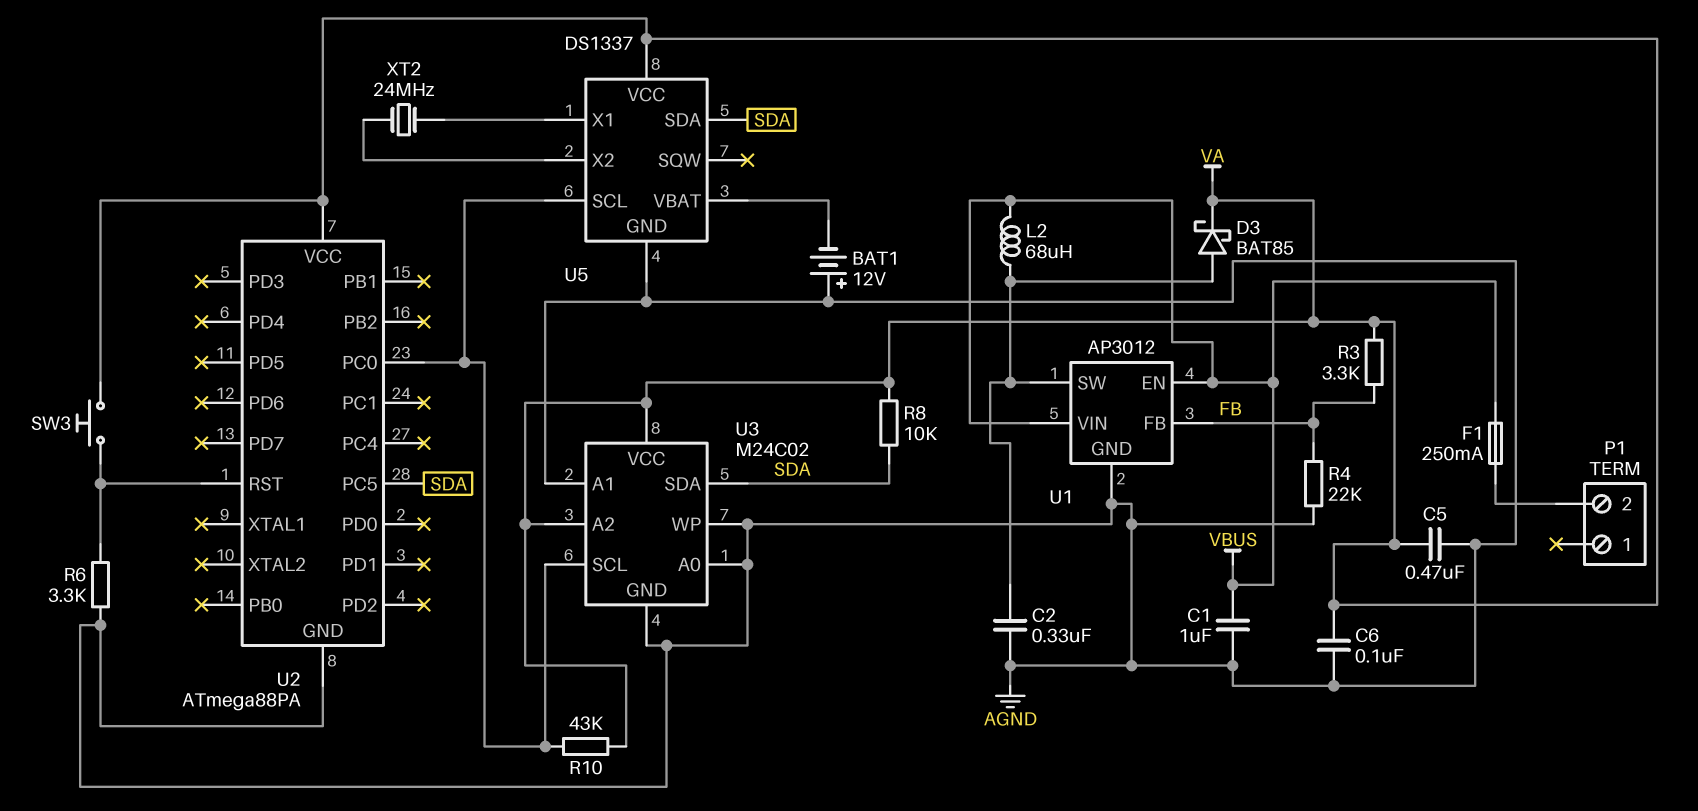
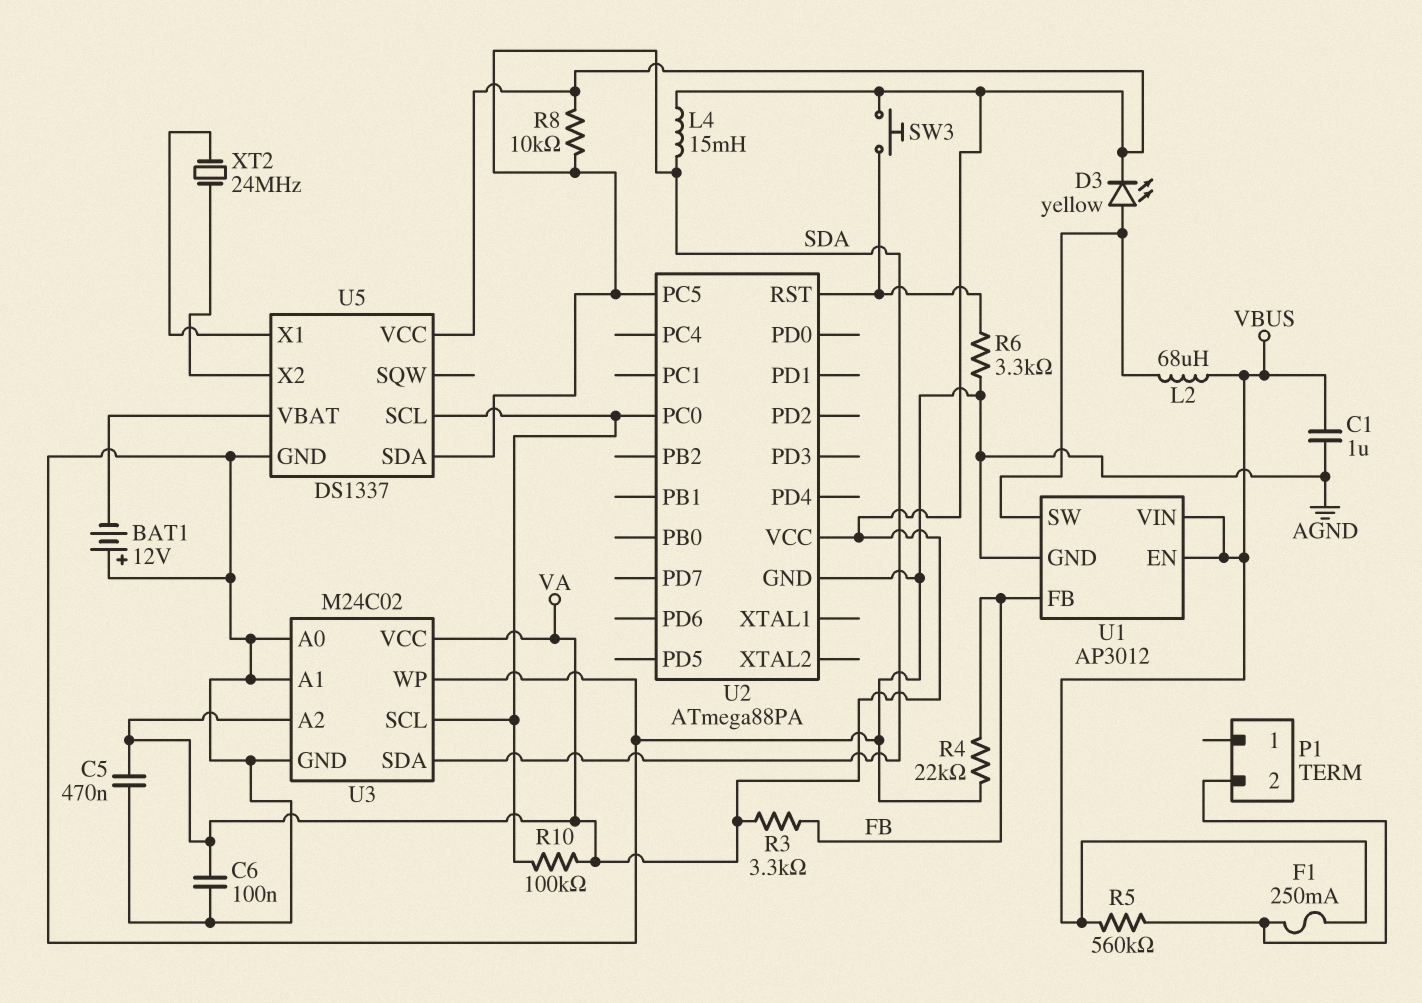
C2: 330nF (AGND, U1/SW) -> none
D3: schottky BAT85 (A U1/SW, K VA) -> LED yellow (A U1/SW, K VA)
L4: none -> 15mH (SDA, VA)
R5: none -> 560k (P1/2, VBUS)
R10: 43k (U2/PC0, VA) -> 100k (U2/PC0, VA)

